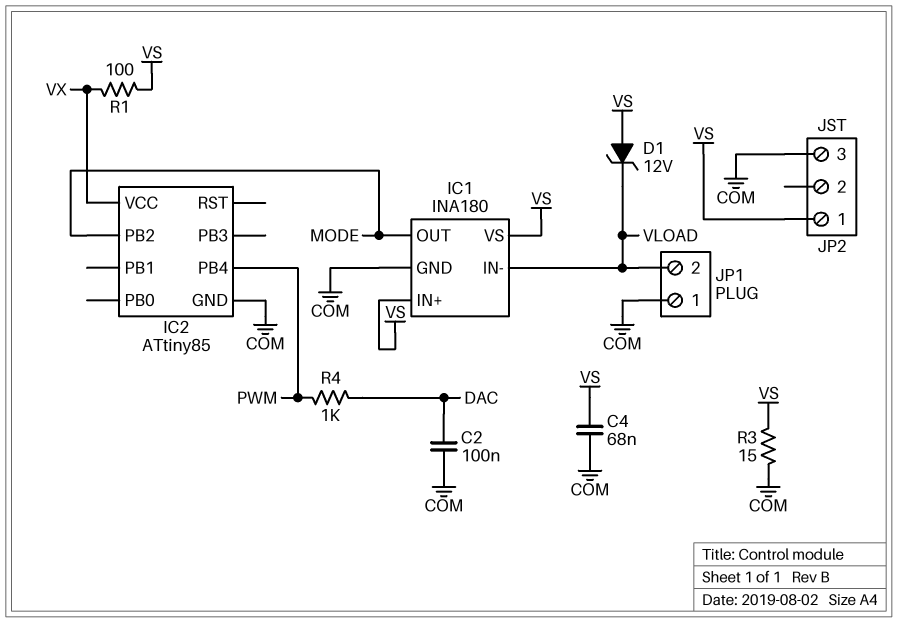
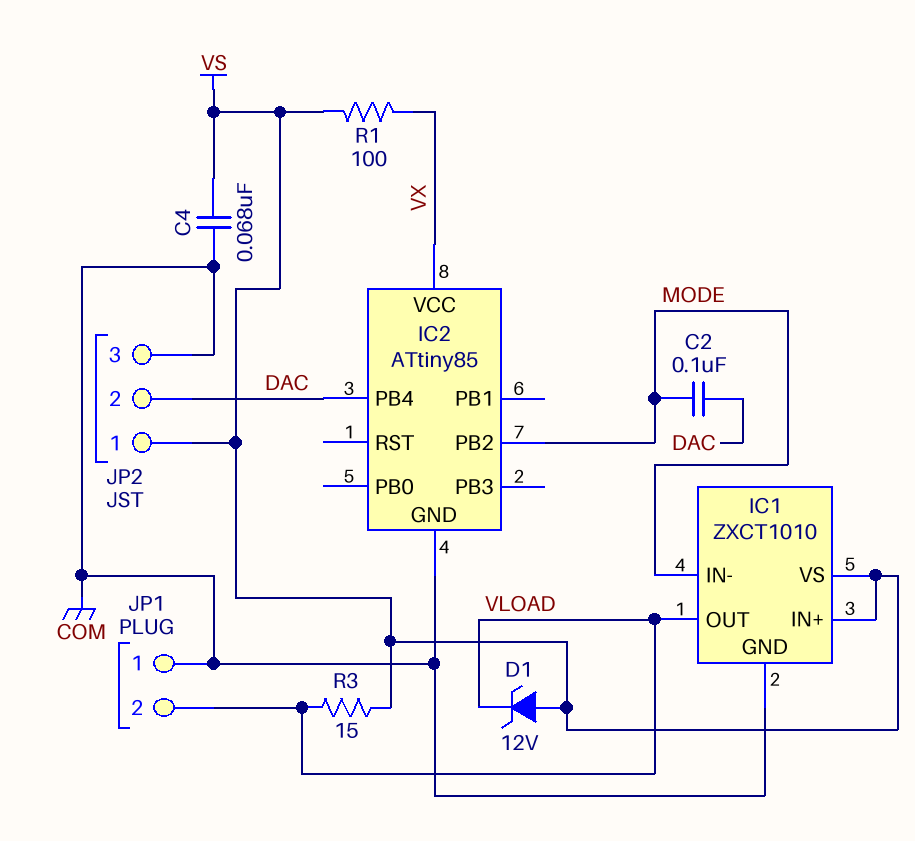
C2: 100nF (COM, DAC) -> 100nF (DAC, MODE)
IC1: INA180 -> ZXCT1010
IC1 pin IN-: VLOAD -> MODE
IC1 pin OUT: MODE -> VLOAD
IC2 pin PB4: PWM -> DAC
JP2 pin 2: none -> DAC
R3: 15 (COM, VS) -> 15 (VLOAD, VS)
R4: 1k (DAC, PWM) -> none

